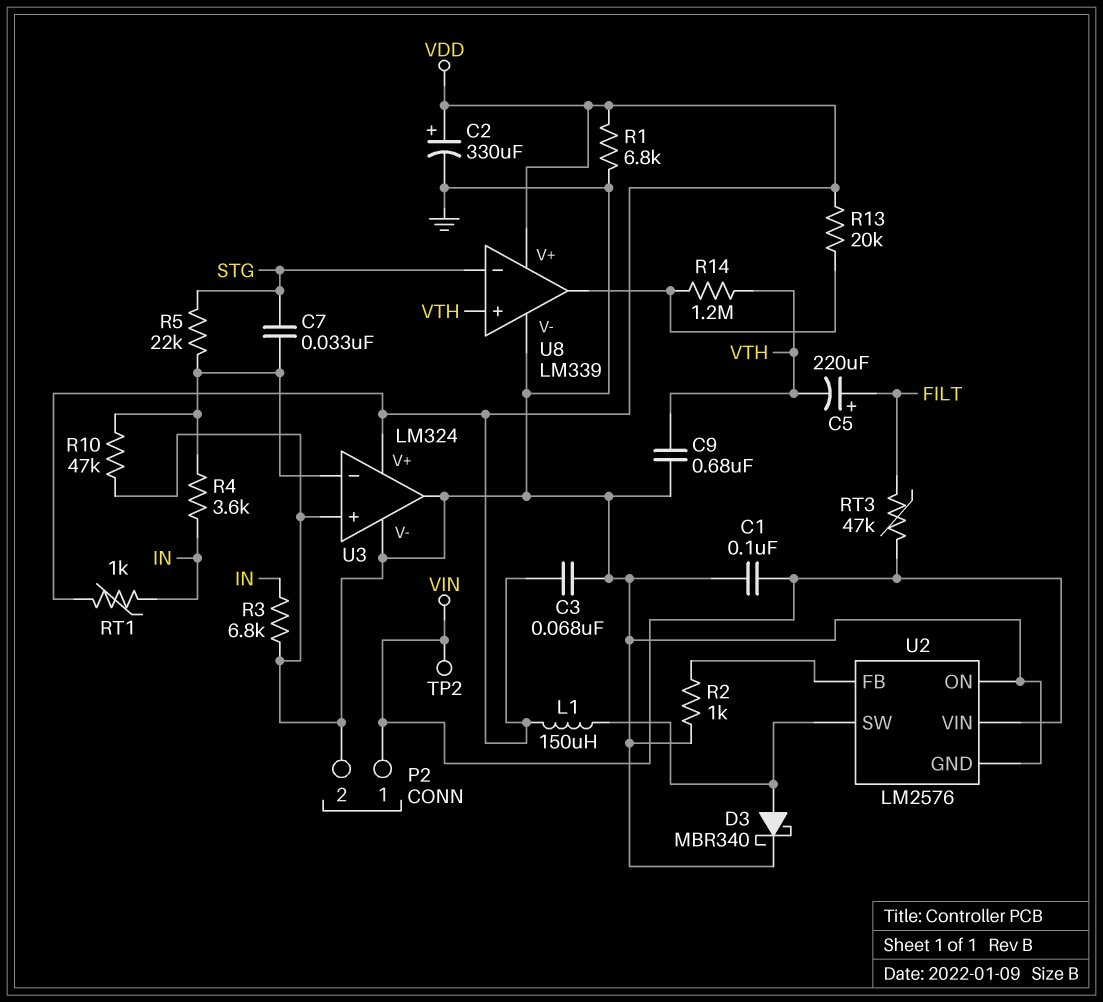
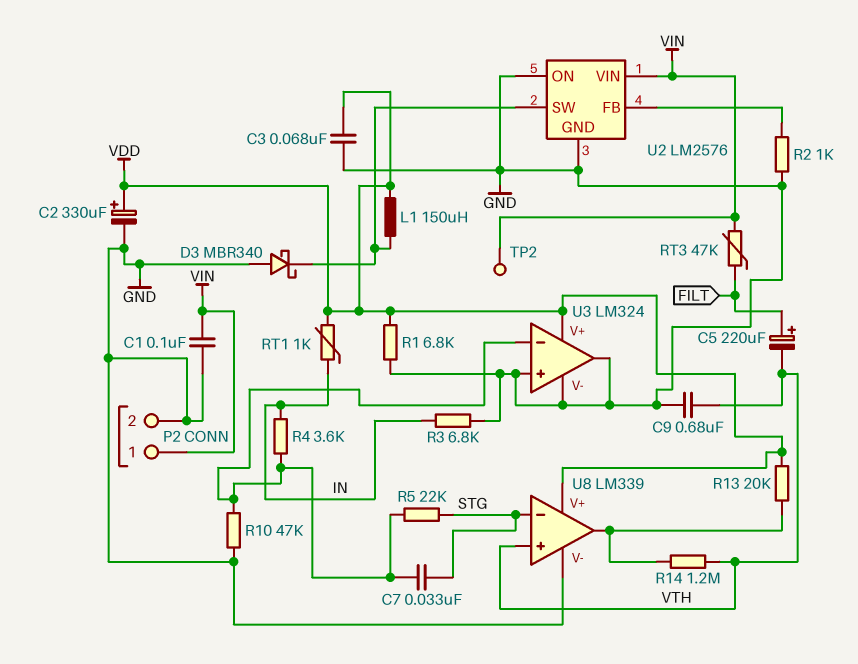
D3: schottky MBR340 (A U2/SW, K GND) -> schottky MBR340 (A GND, K U2/SW)

